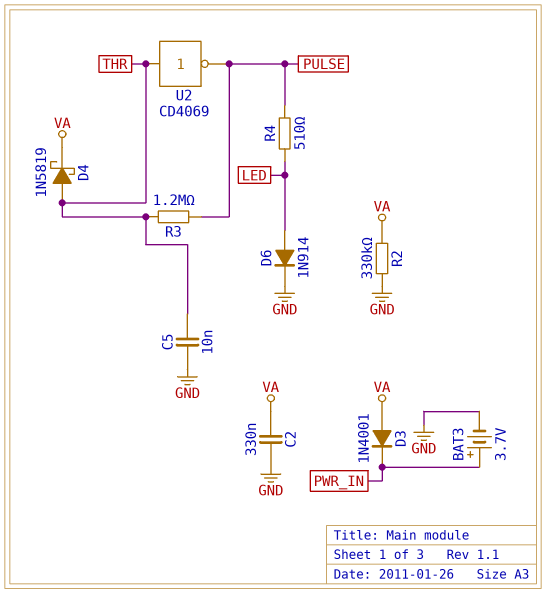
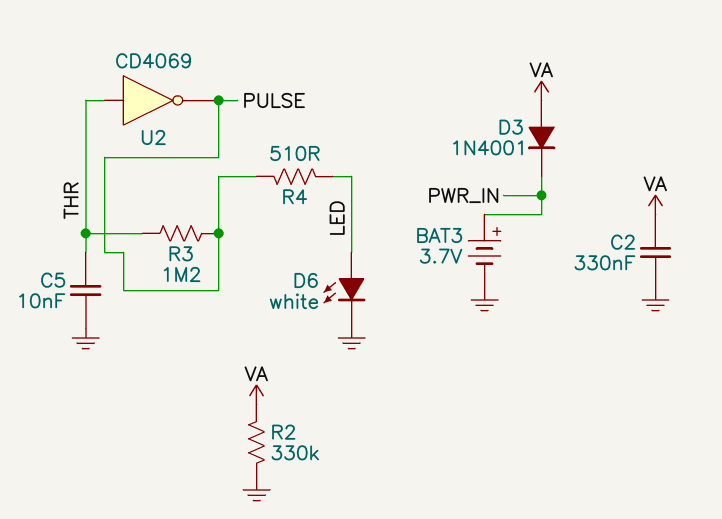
D4: schottky 1N5819 (A THR, K VA) -> none
D6: diode 1N914 (A LED, K GND) -> LED white (A LED, K GND)

